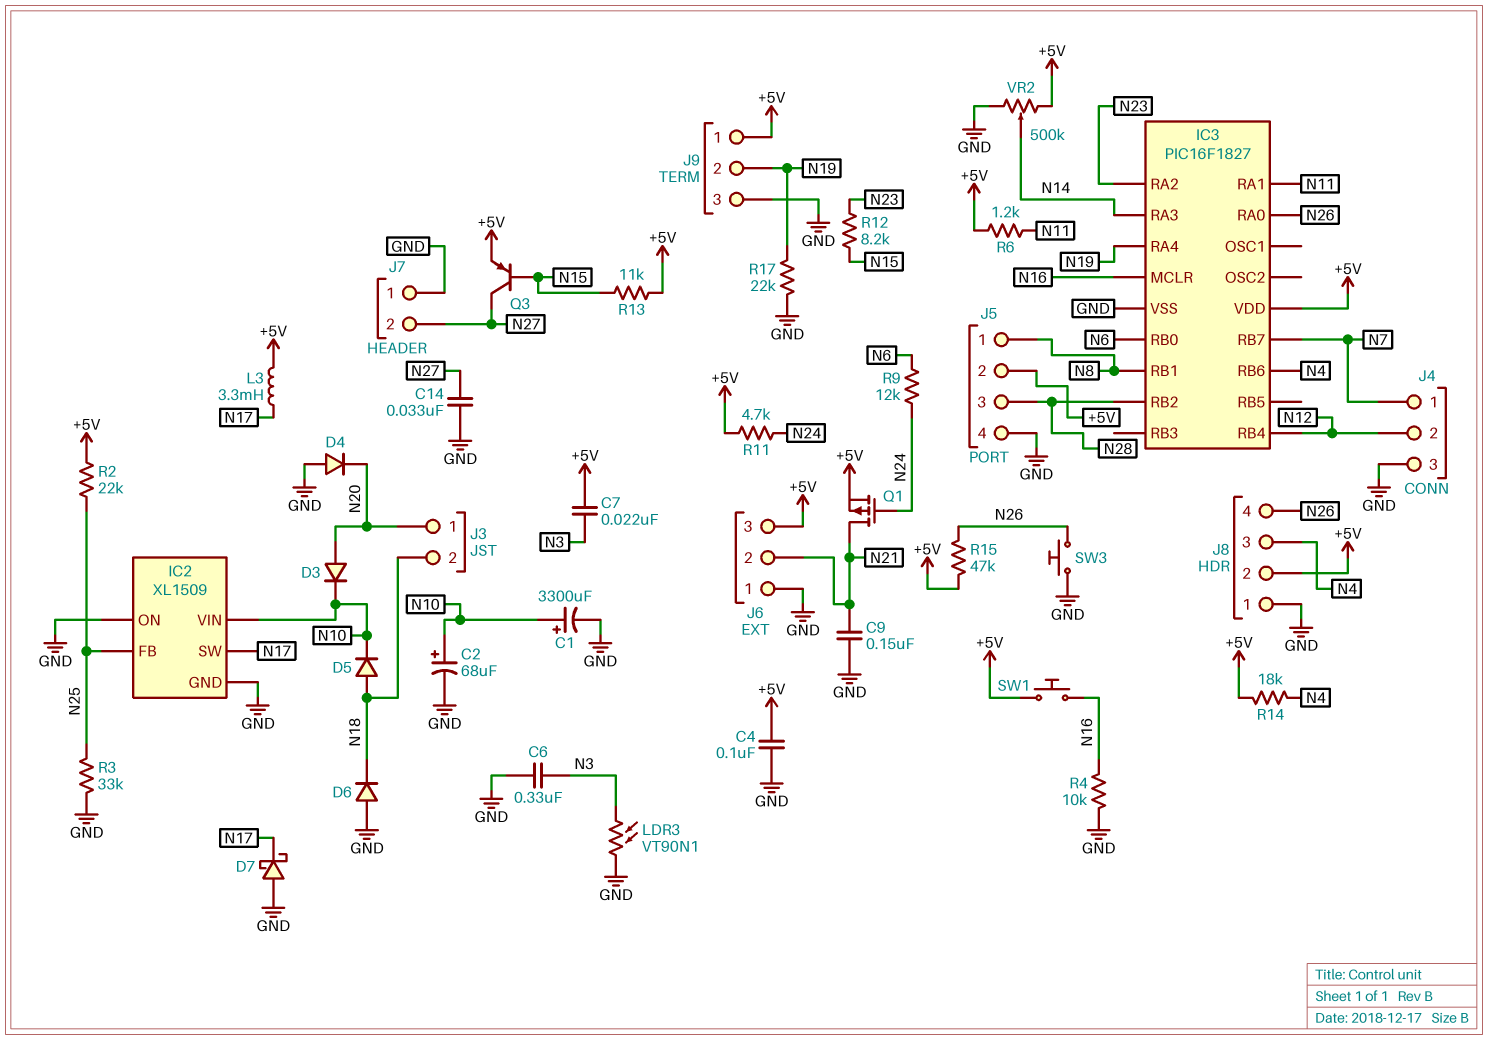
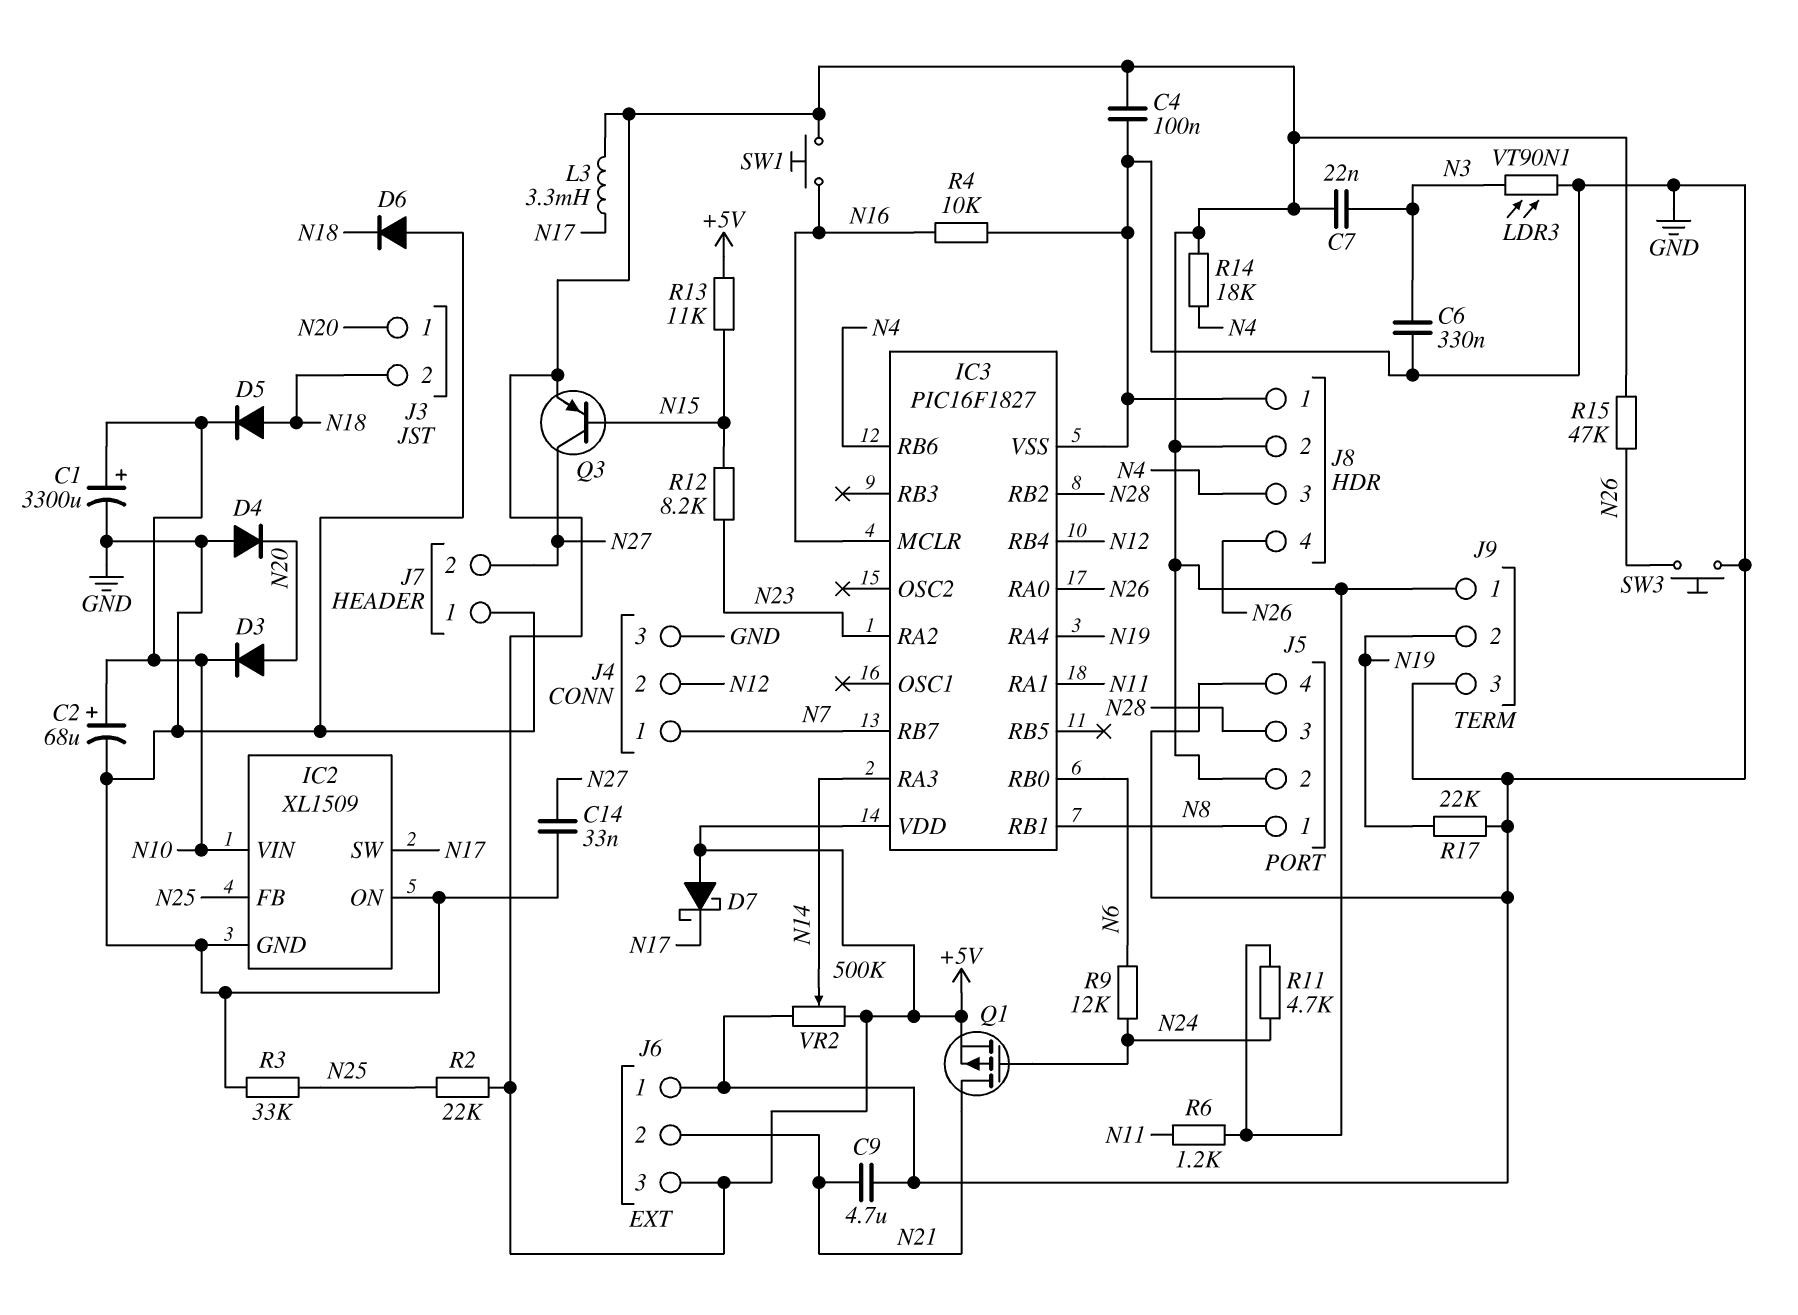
C9: 150nF (GND, N21) -> 4.7uF (GND, N21)
D7: schottky (A GND, K N17) -> schottky (A +5V, K N17)

